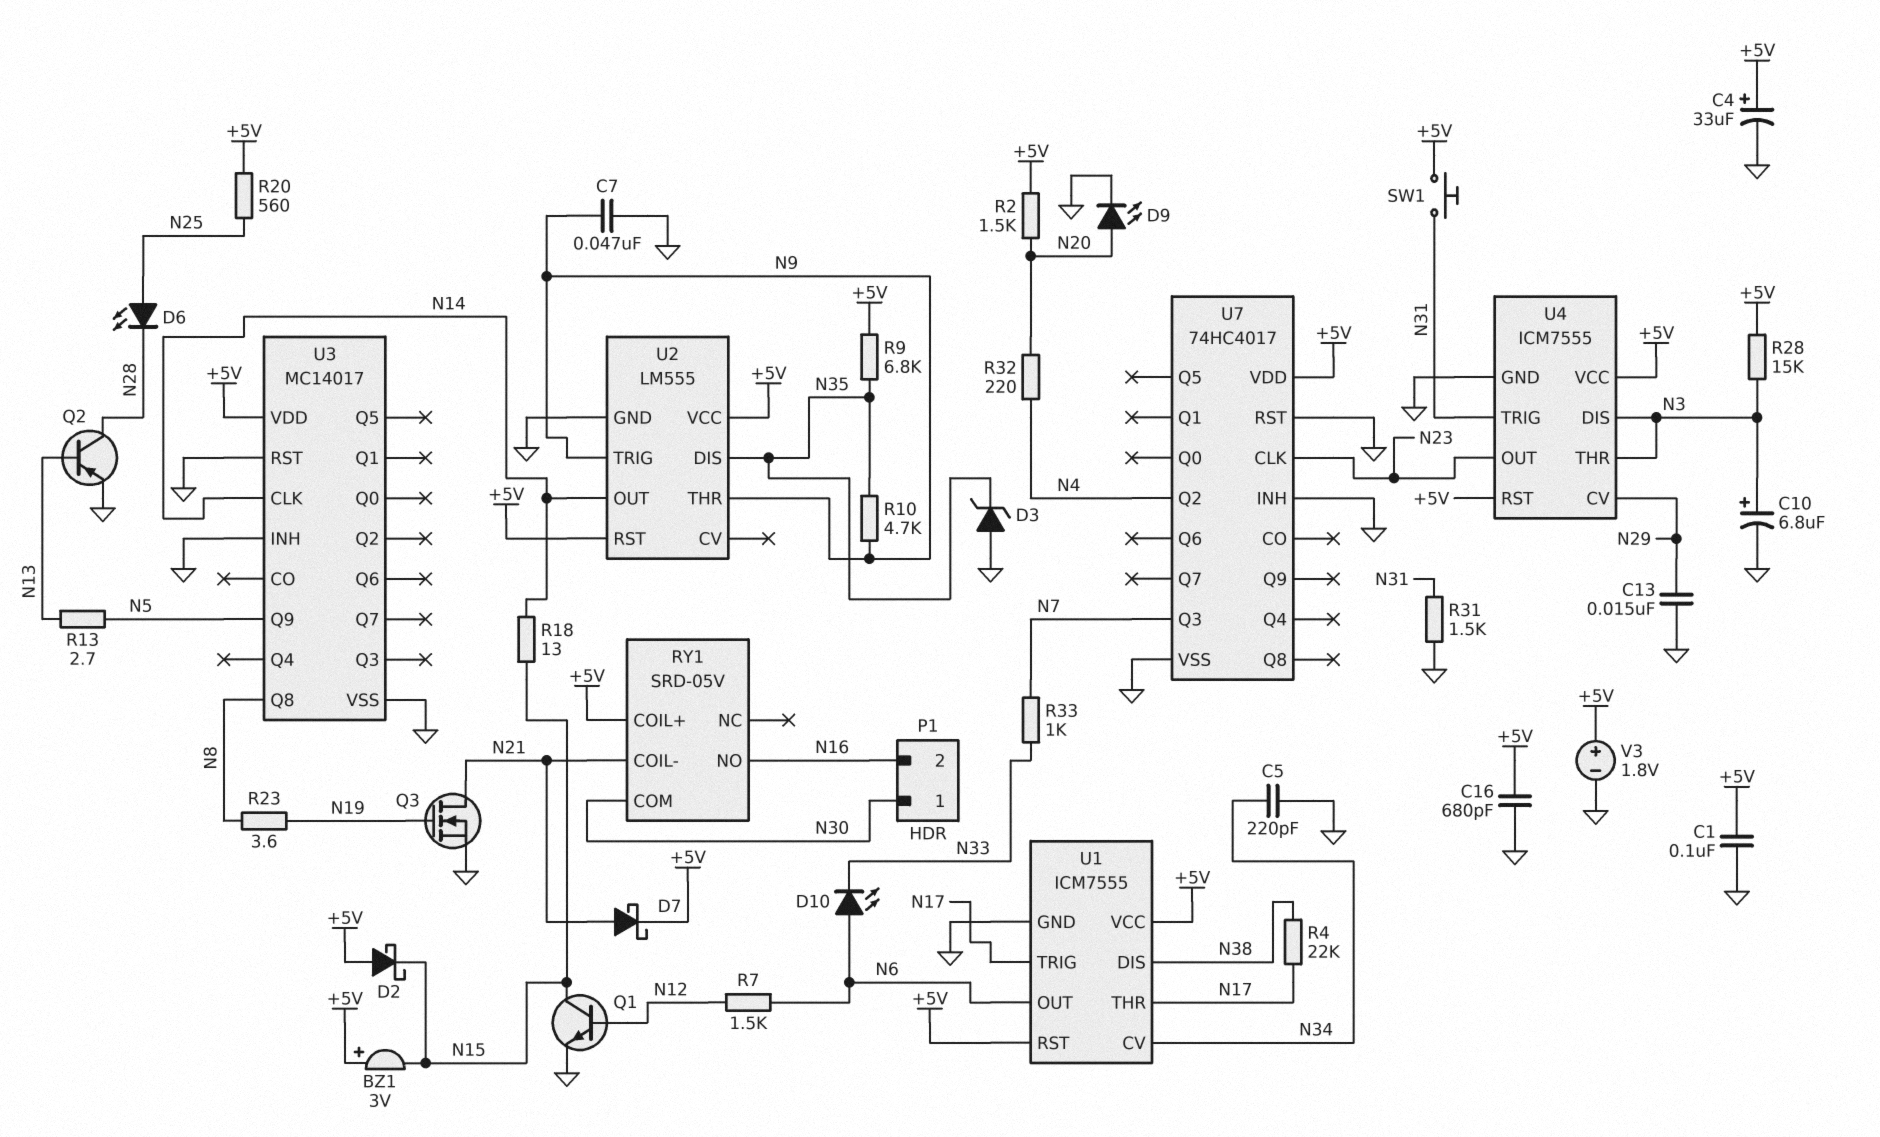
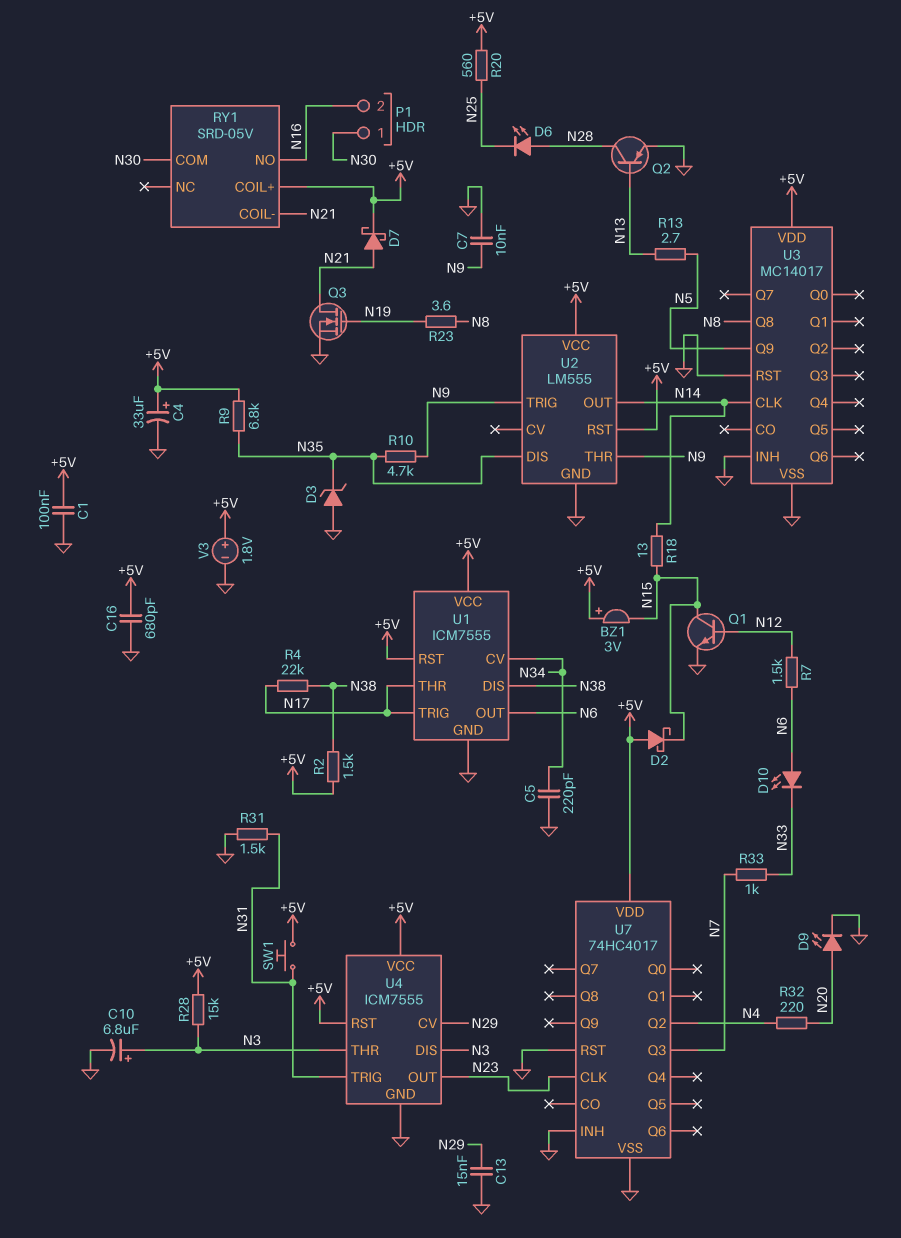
C7: 47nF (GND, N9) -> 10nF (GND, N9)
D6: LED (A N25, K N28) -> LED (A N28, K N25)
R2: 1.5k (+5V, N20) -> 1.5k (+5V, N38)

